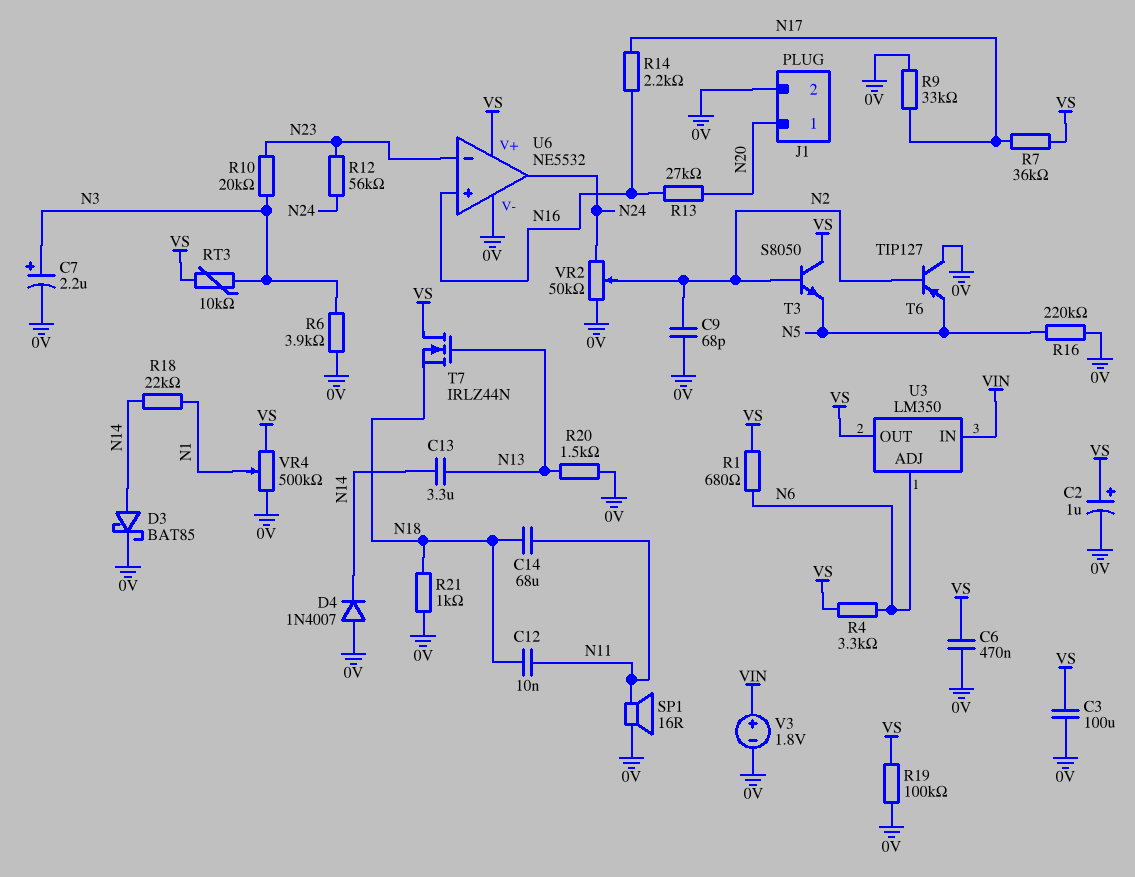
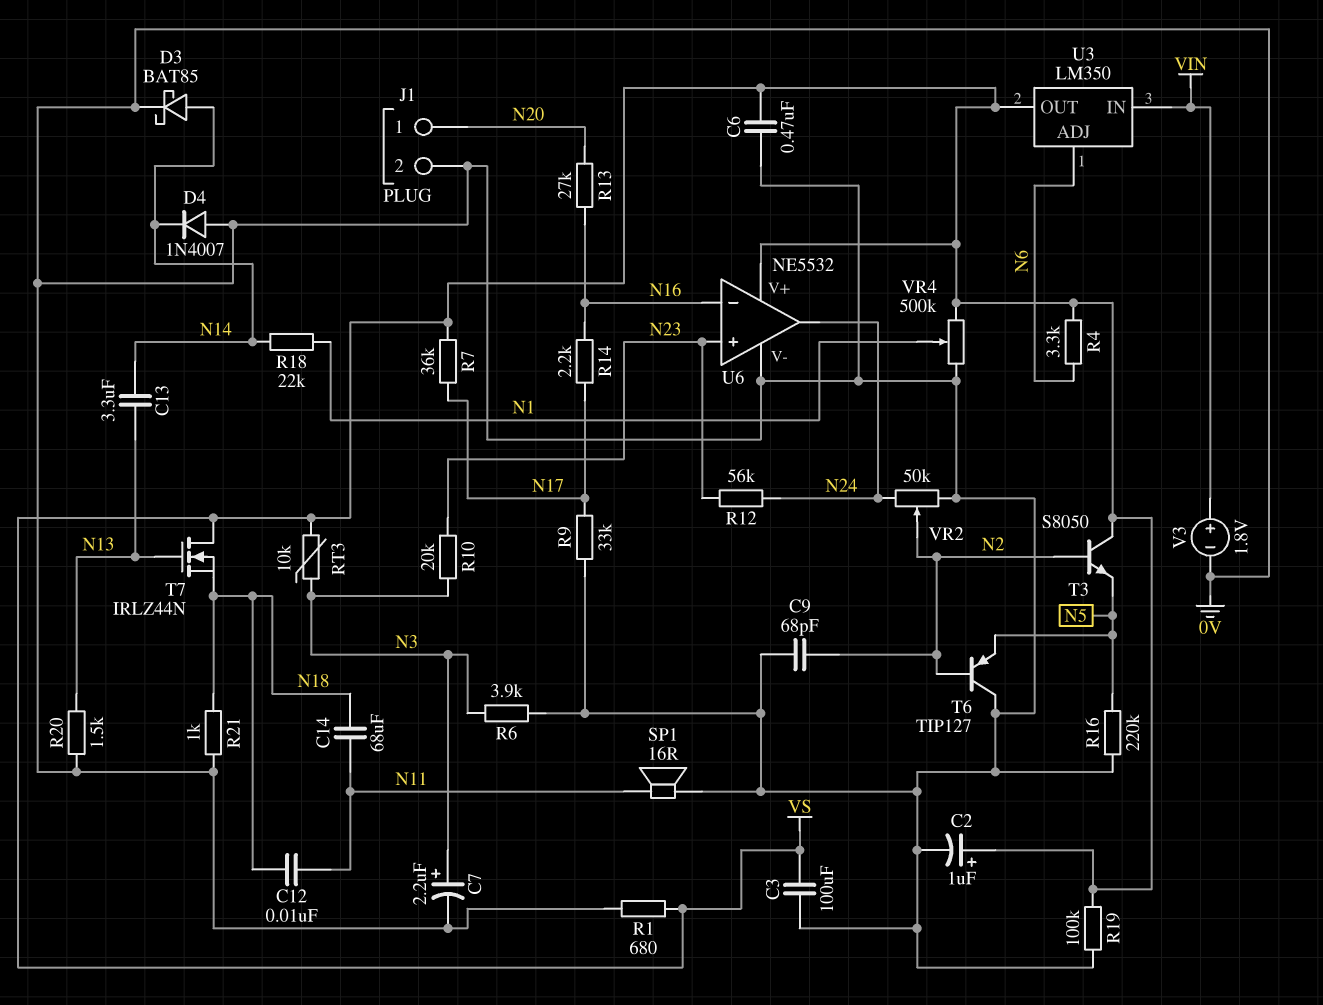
R1: 680 (N6, VS) -> 680 (0V, VS)
U6 pin in+: N16 -> N23
U6 pin in-: N23 -> N16

